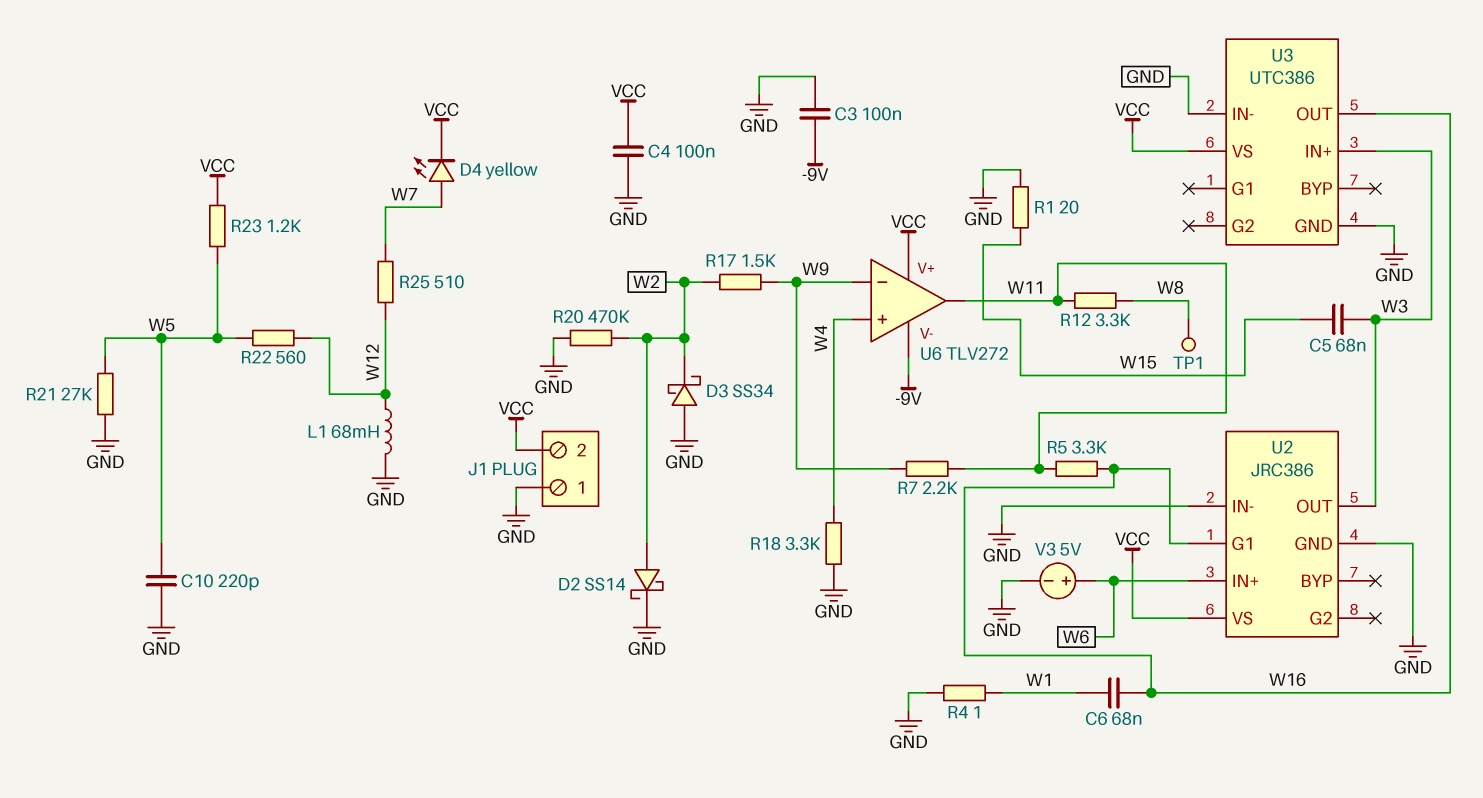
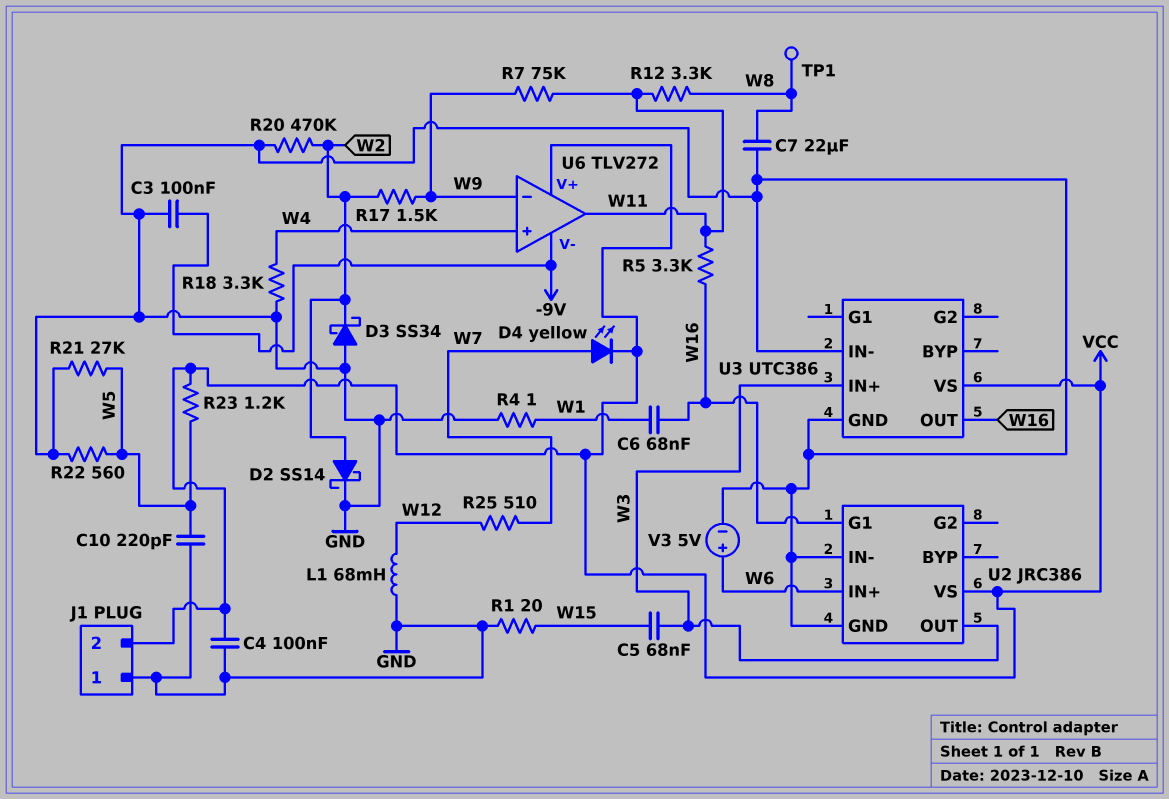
C7: none -> 22uF (GND, W8)
R7: 2.2k (W9, W11) -> 75k (W9, W11)
R22: 560 (W5, W12) -> 560 (GND, W5)

